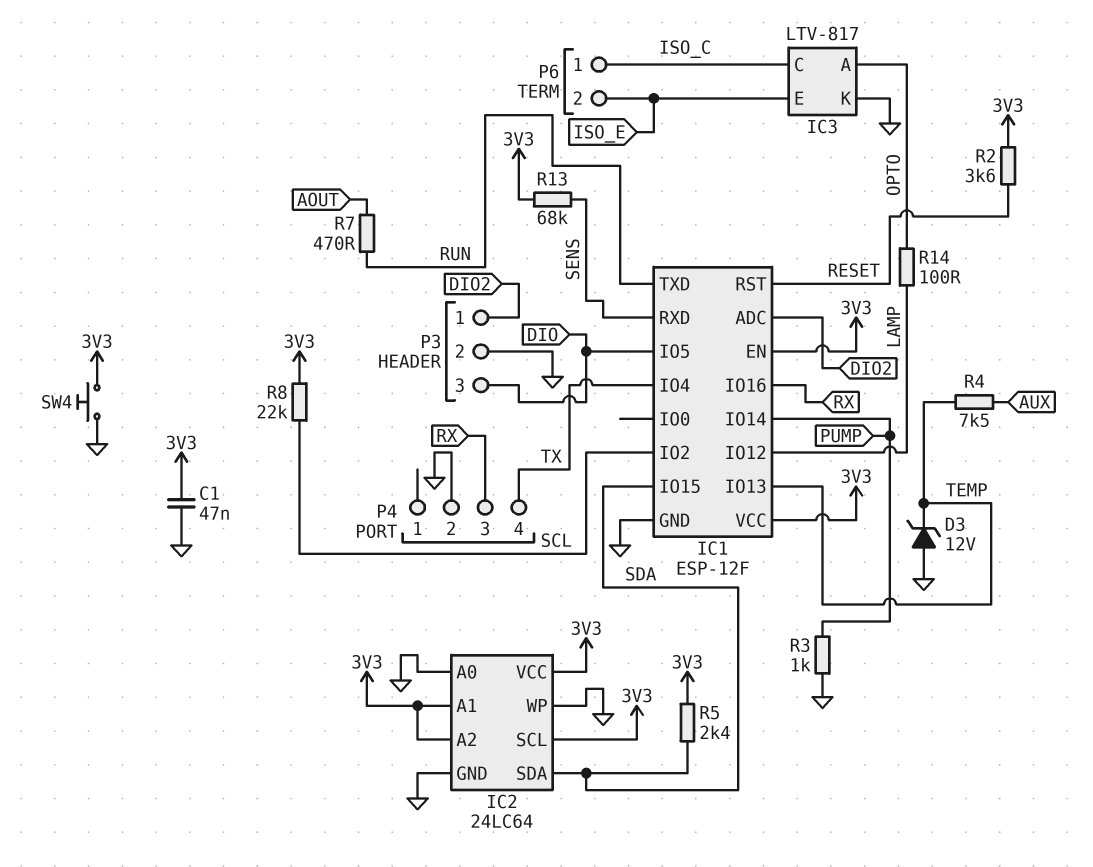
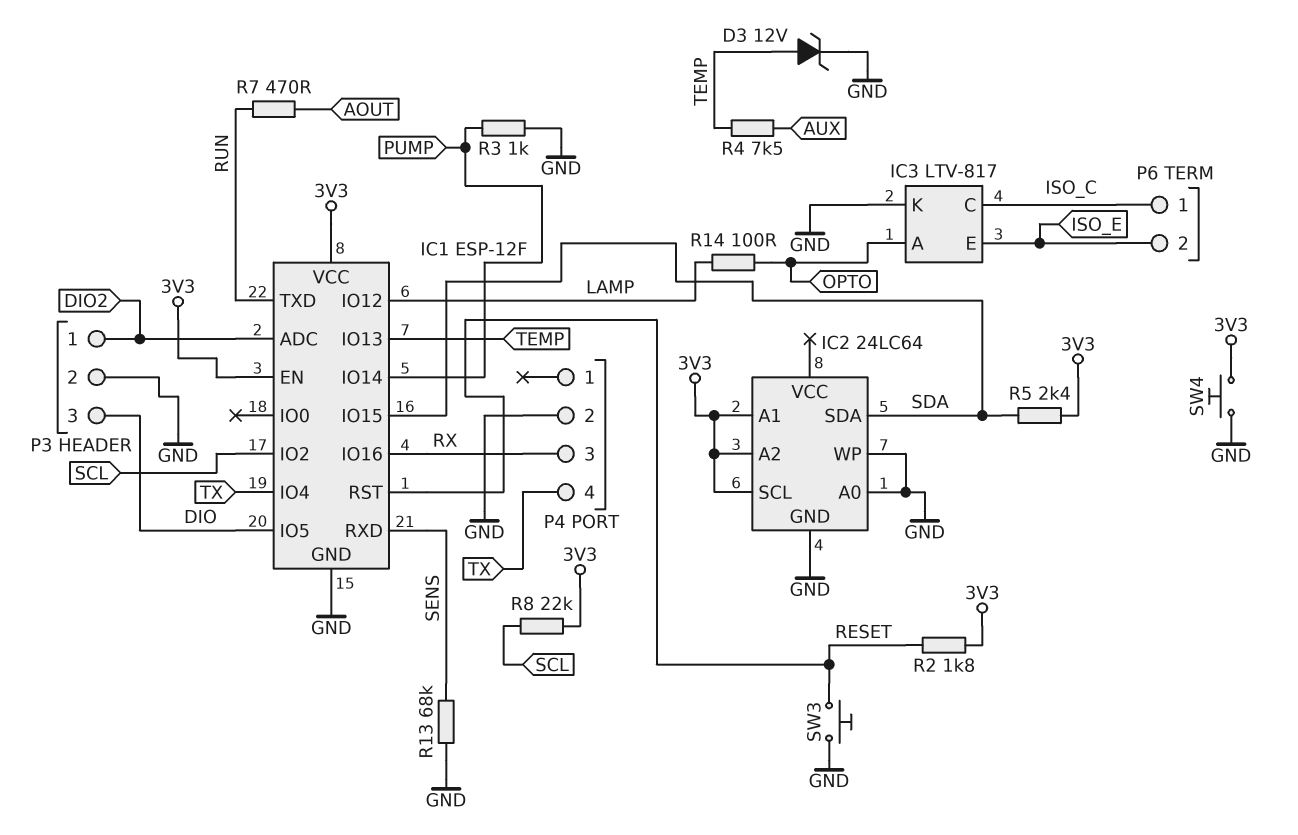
C1: 47nF (3V3, GND) -> none
D3: zener 12V (A GND, K TEMP) -> zener 12V (A TEMP, K GND)
IC2 pin VCC: 3V3 -> none
R2: 3.6k (3V3, RESET) -> 1.8k (3V3, RESET)
R13: 68k (3V3, SENS) -> 68k (GND, SENS)
SW3: none -> button (GND, RESET)

